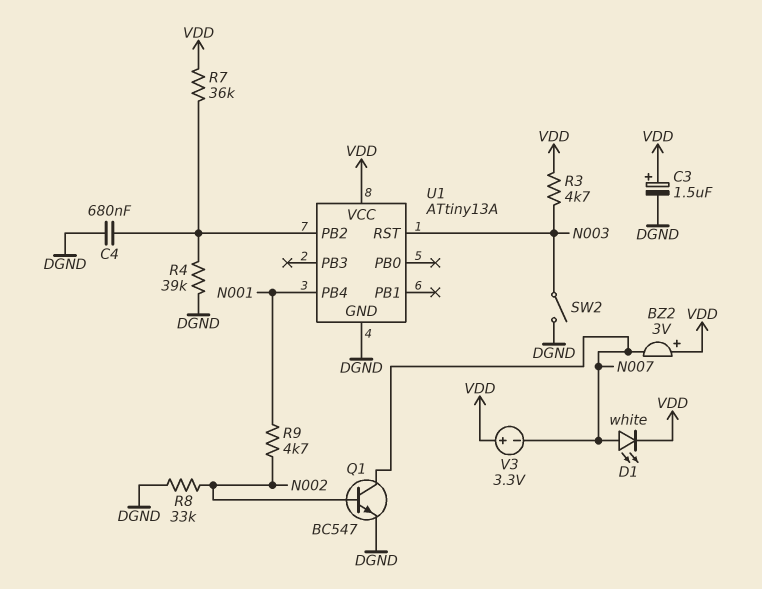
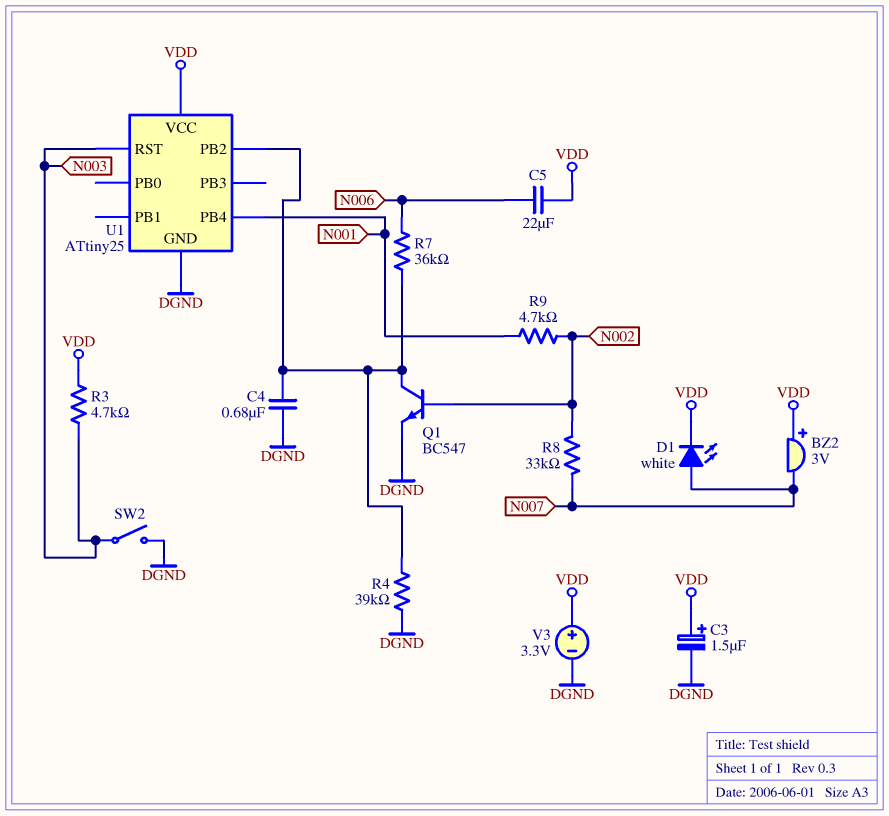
C5: none -> 22uF (N006, VDD)
Q1: NPN BC547 (B N002, C N007, E DGND) -> NPN BC547 (B N002, C U1/PB2, E DGND)
R7: 36k (U1/PB2, VDD) -> 36k (N006, U1/PB2)
R8: 33k (DGND, N002) -> 33k (N002, N007)
U1: ATtiny13A -> ATtiny25
V3: 3.3V (plus VDD, minus N007) -> 3.3V (plus VDD, minus DGND)

